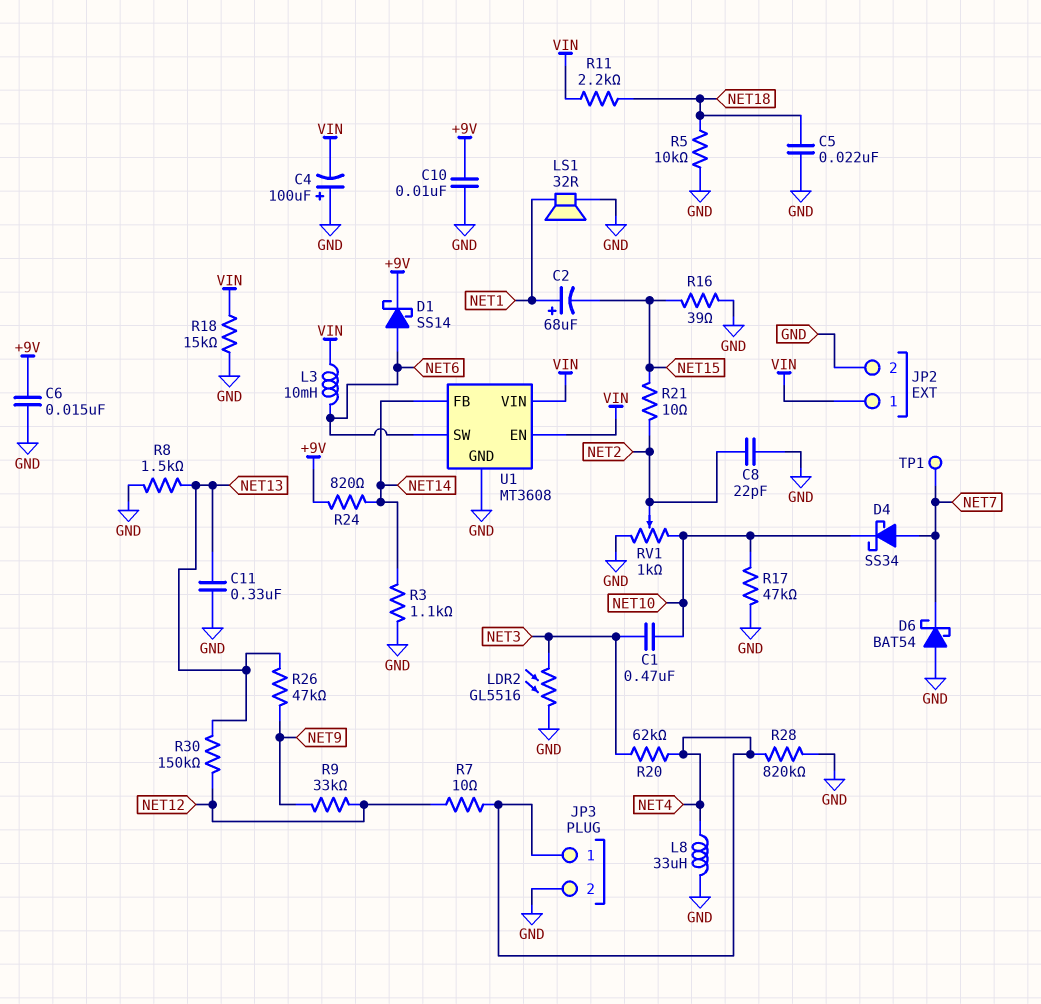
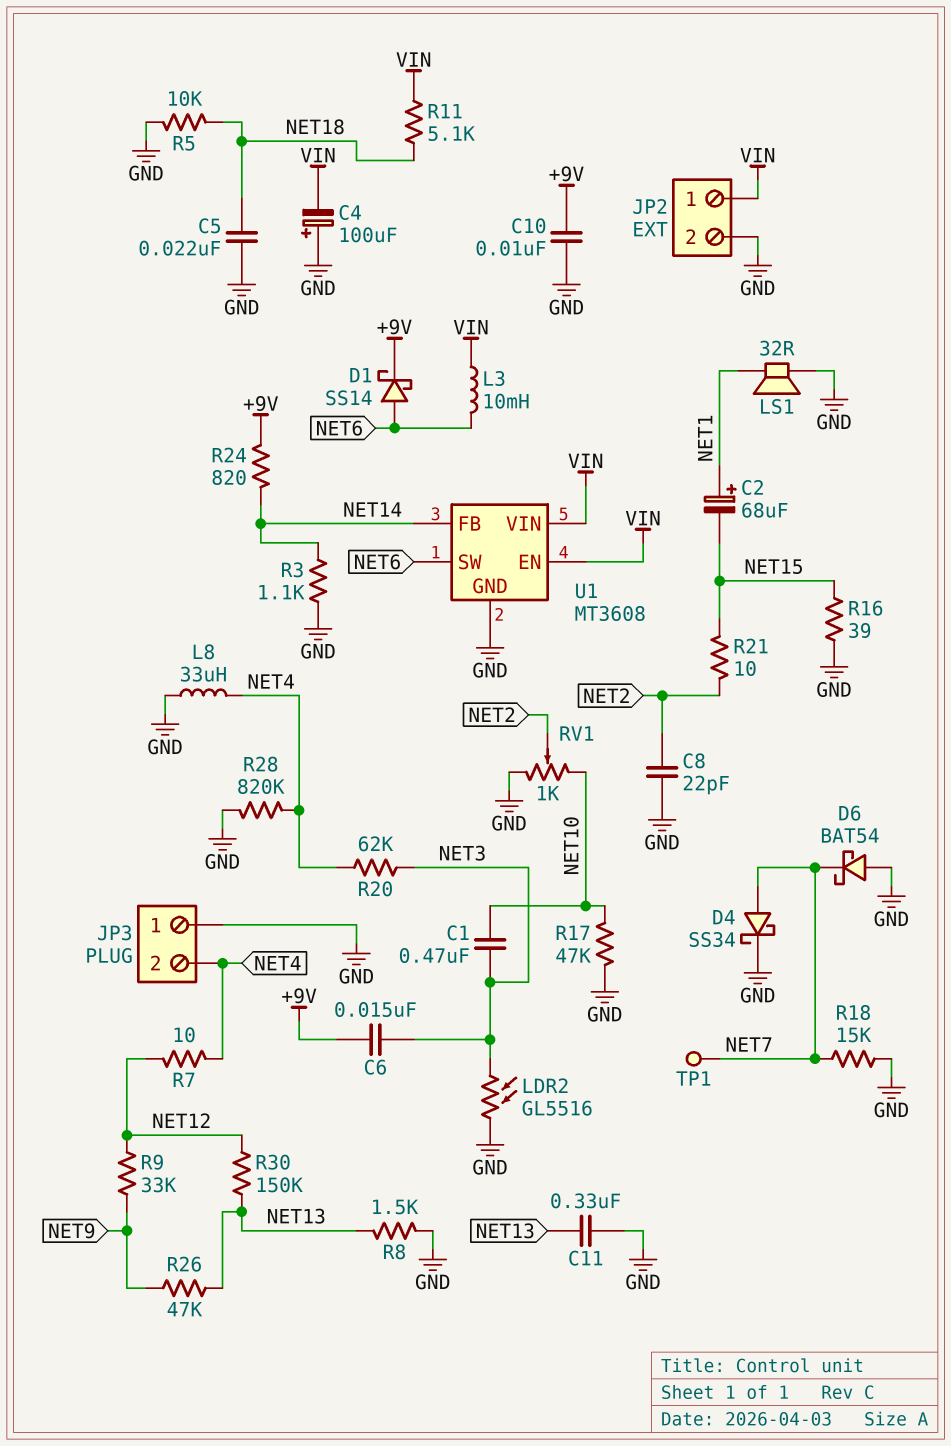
C6: 15nF (+9V, GND) -> 15nF (+9V, NET3)
D4: schottky SS34 (A NET7, K NET10) -> schottky SS34 (A NET7, K GND)
JP3 pin 1: NET4 -> GND
JP3 pin 2: GND -> NET4
R11: 2.2k (NET18, VIN) -> 5.1k (NET18, VIN)
R18: 15k (GND, VIN) -> 15k (GND, NET7)

